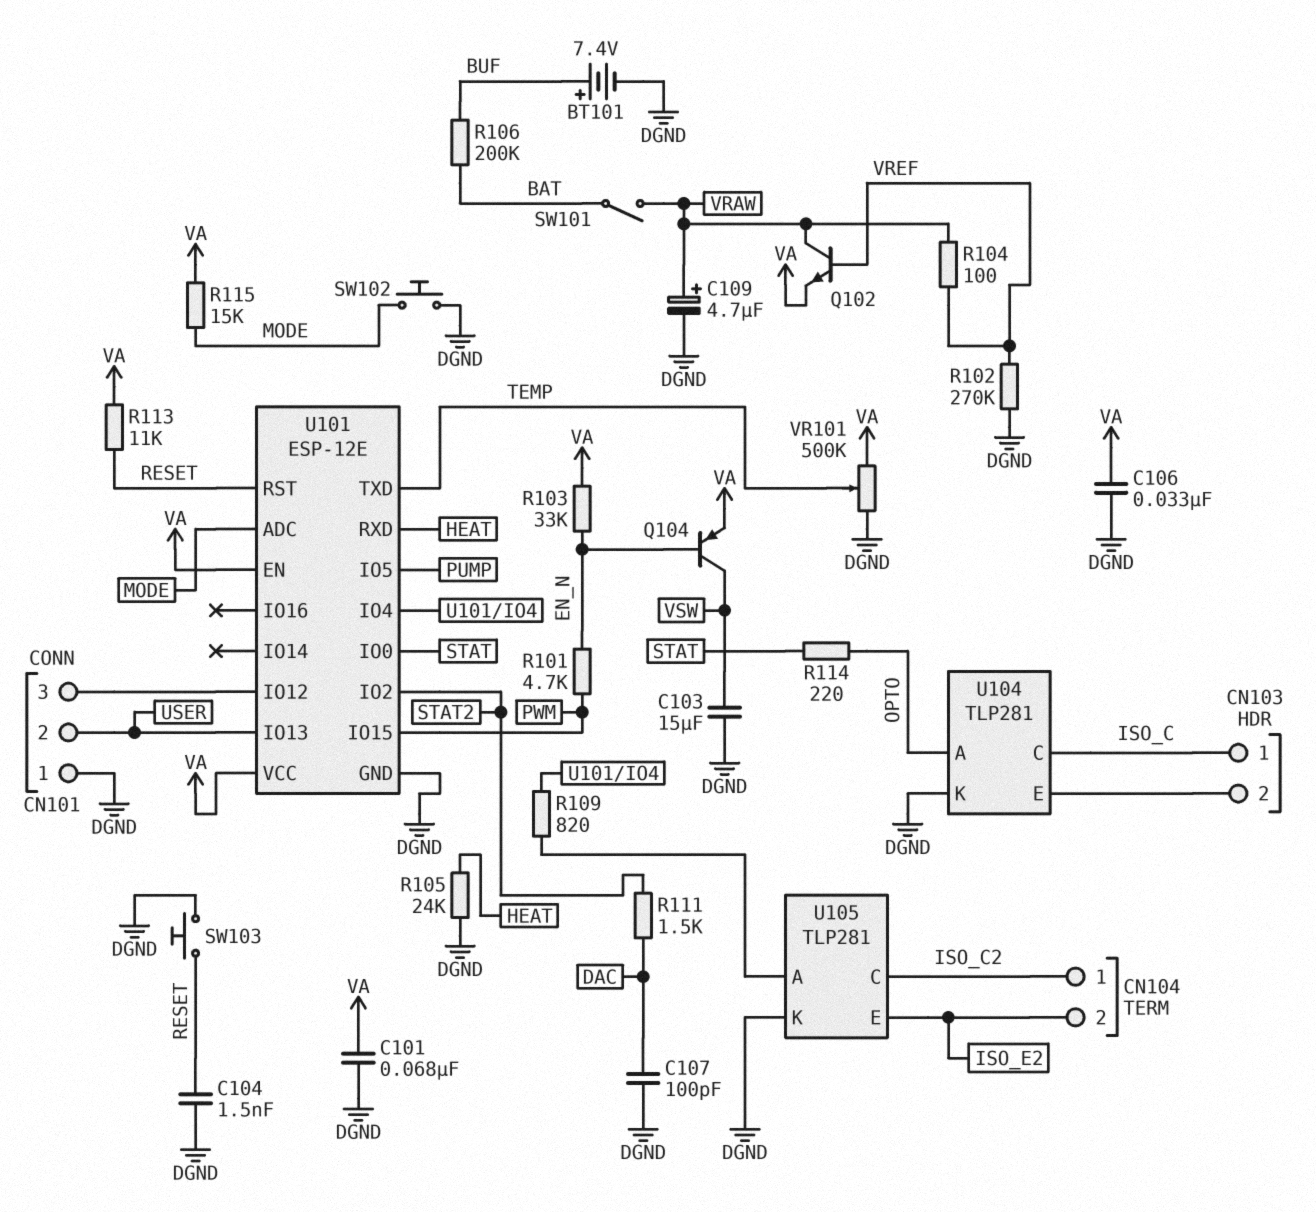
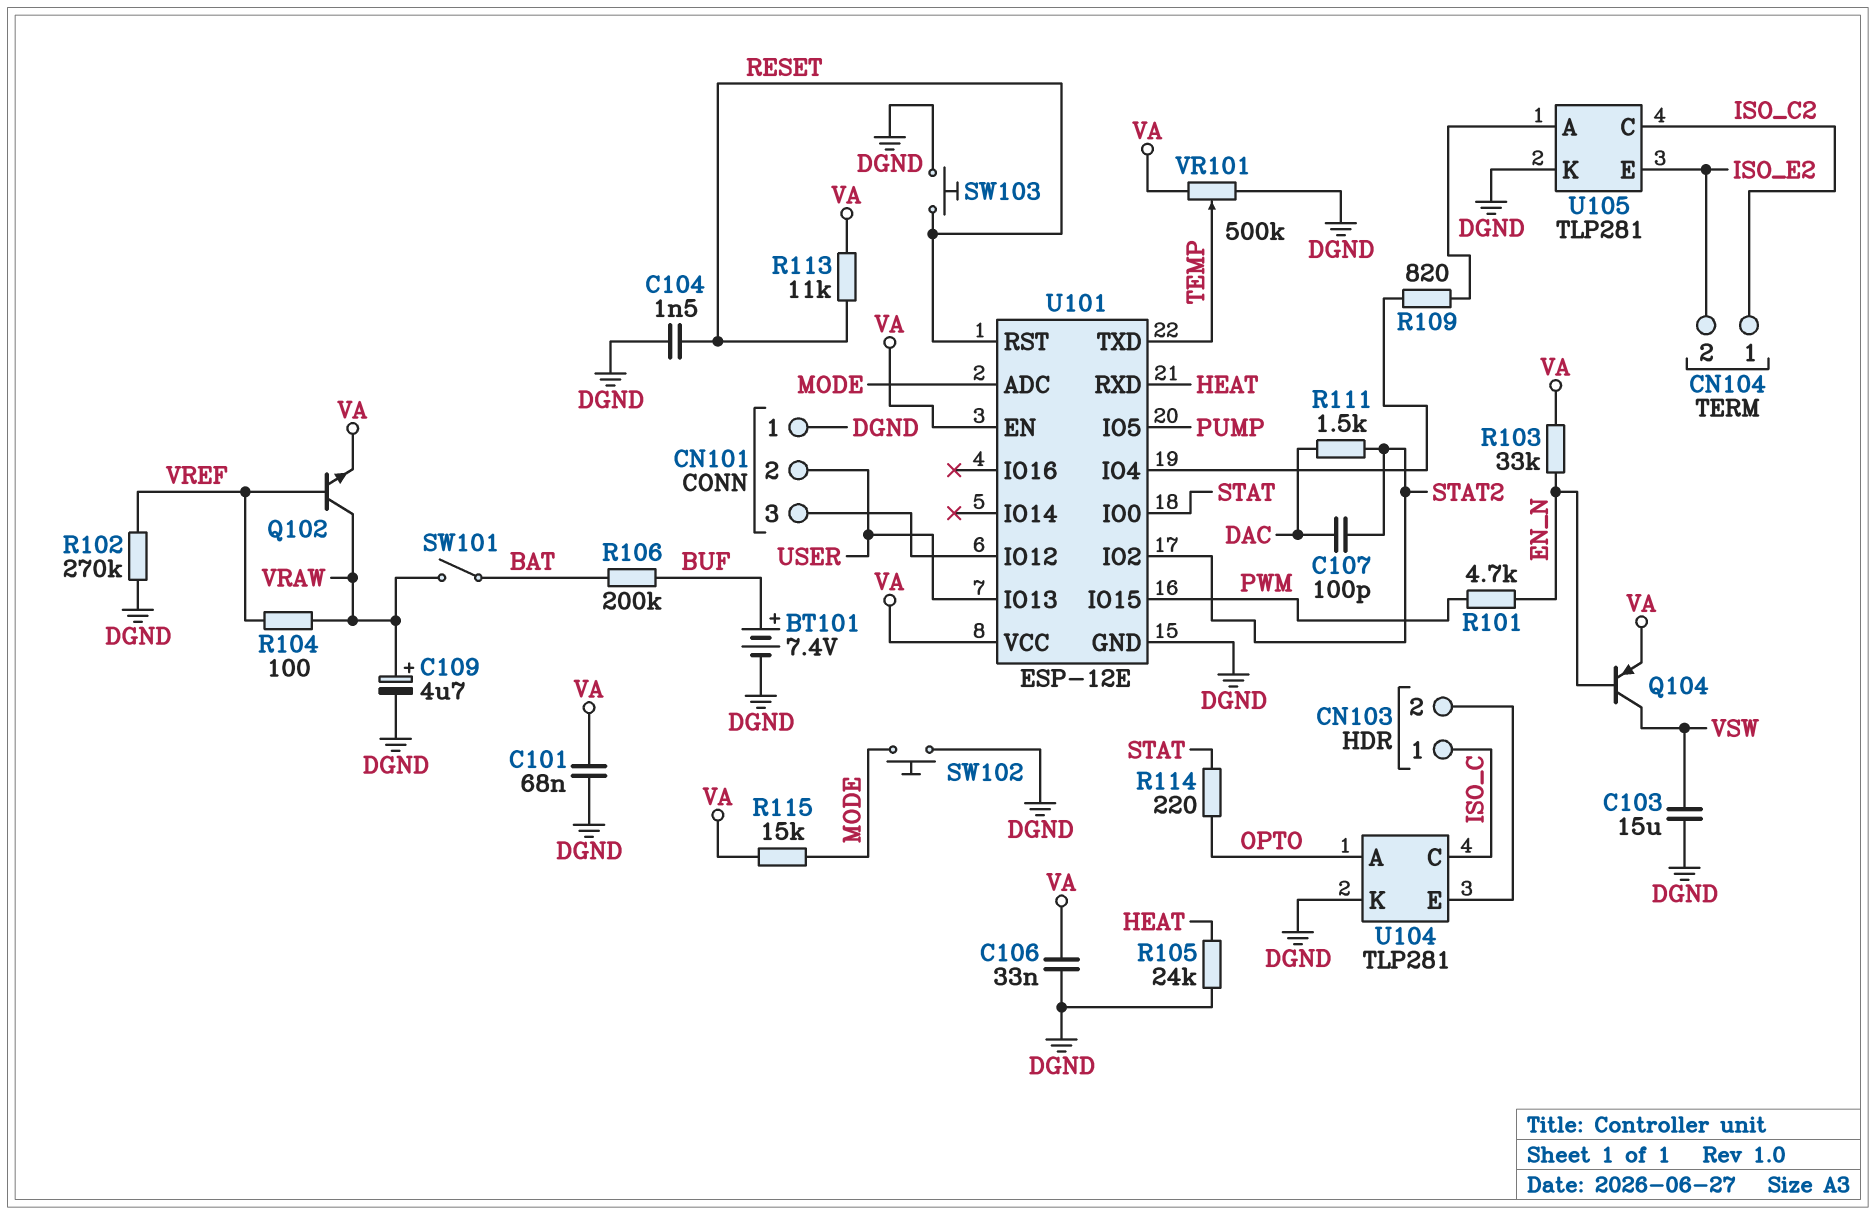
C107: 100pF (DAC, DGND) -> 100pF (DAC, STAT2)

